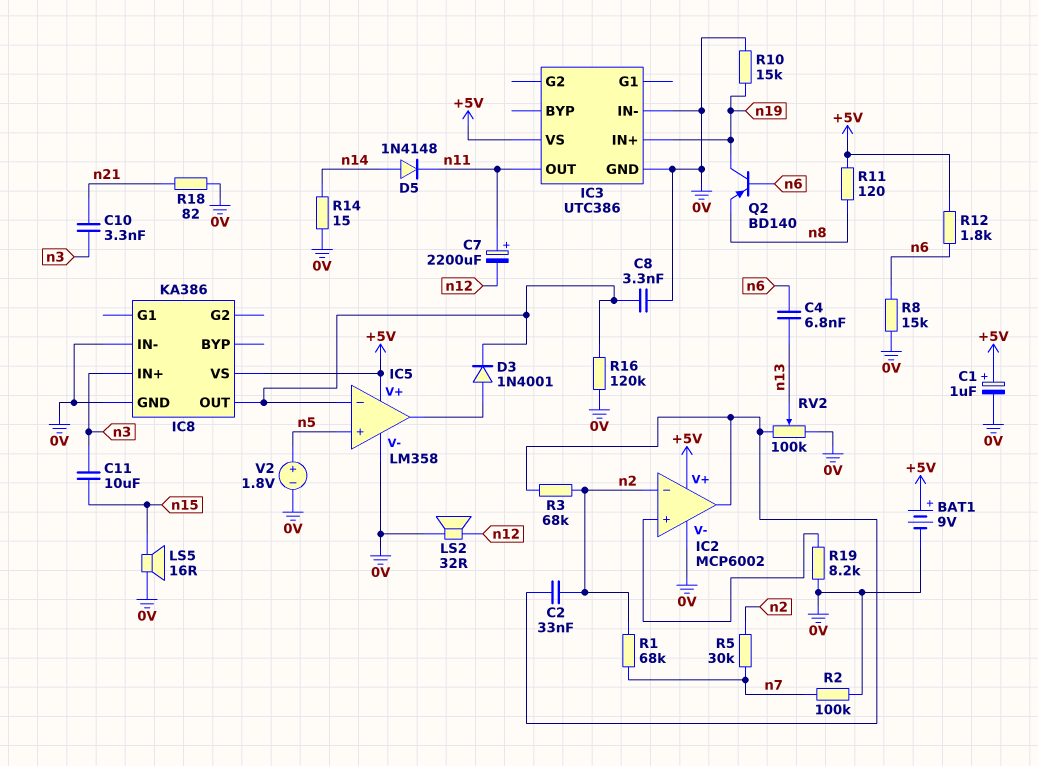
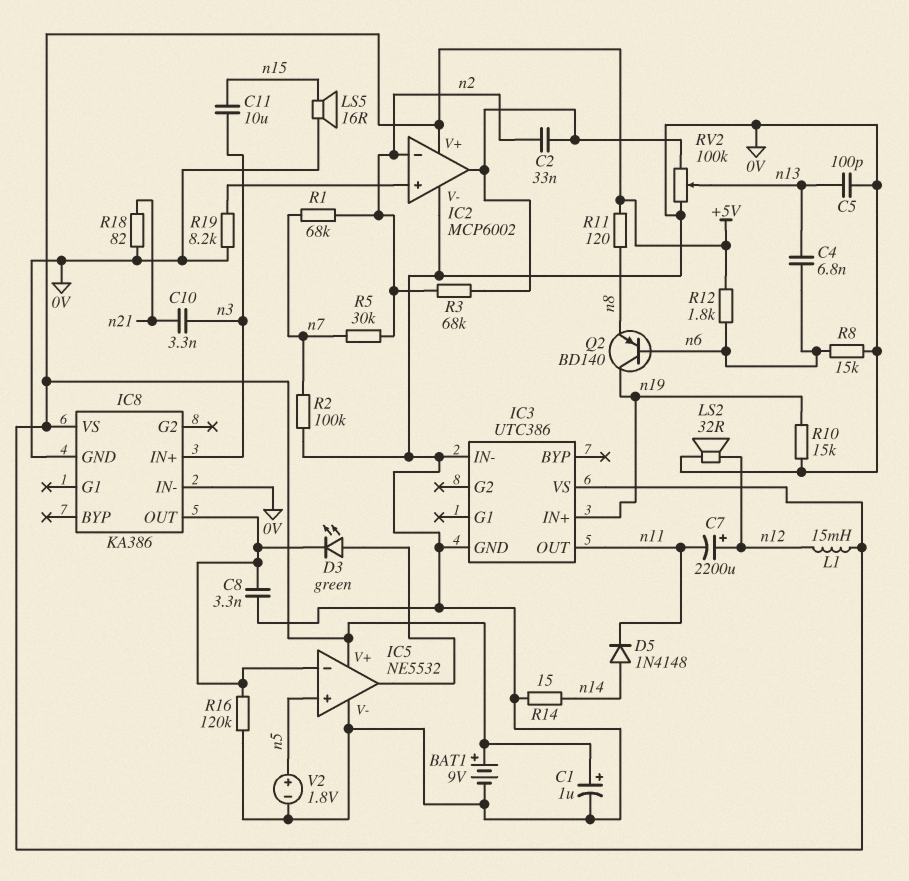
C5: none -> 100pF (0V, n13)
C7: 2200uF (plus n11, minus n12) -> 2200uF (plus n12, minus n11)
D3: diode 1N4001 (A IC5/out, K IC5/in-) -> LED green (A IC5/out, K IC5/in-)
IC5: LM358 -> NE5532
L1: none -> 15mH (+5V, n12)

